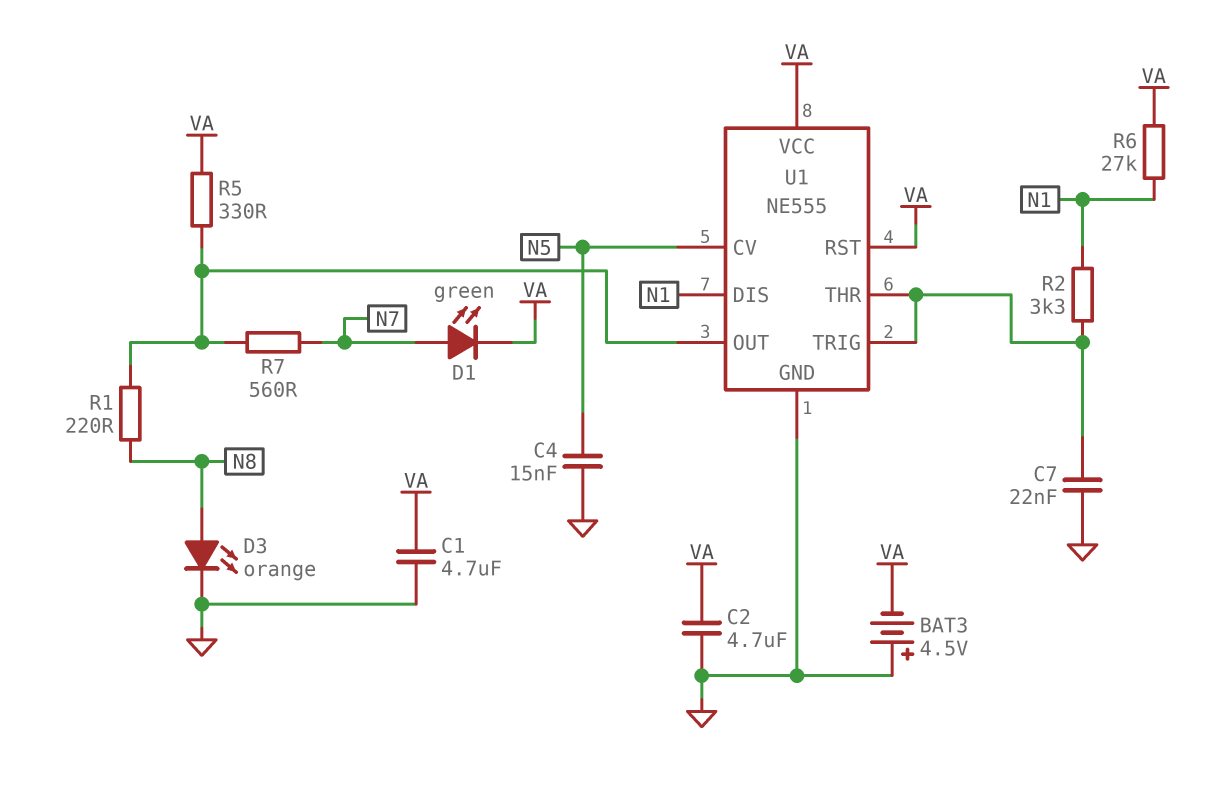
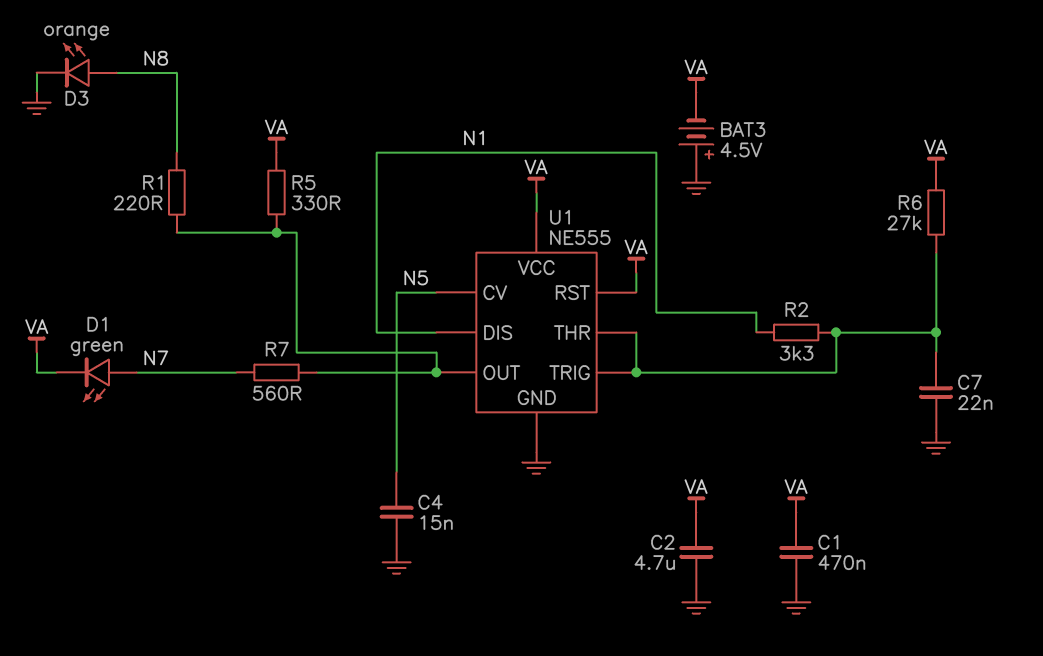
C1: 4.7uF (GND, VA) -> 470nF (GND, VA)
R6: 27k (N1, VA) -> 27k (U1/THR, VA)

